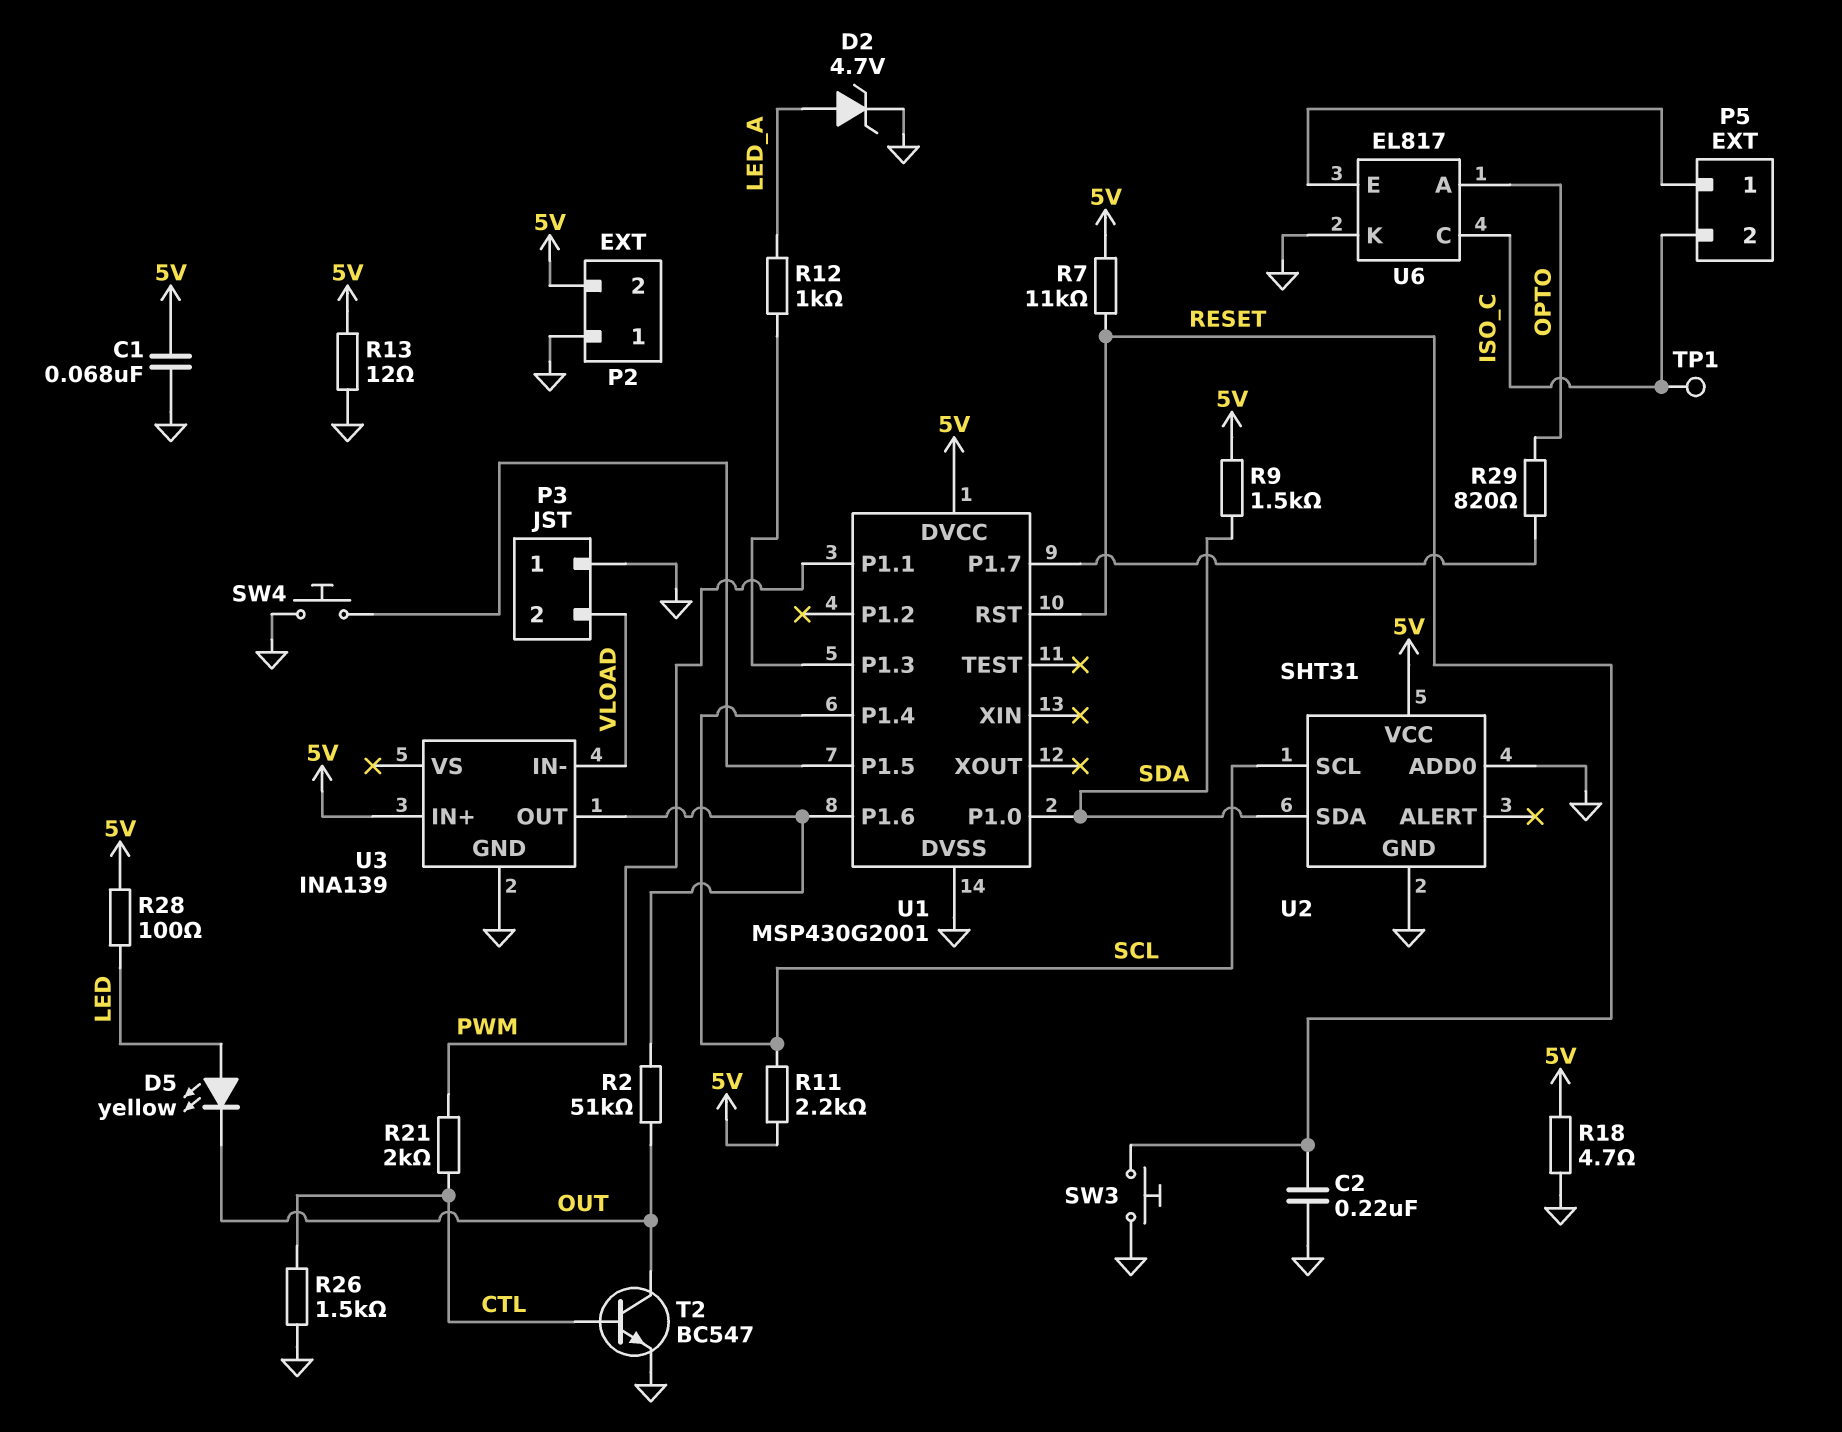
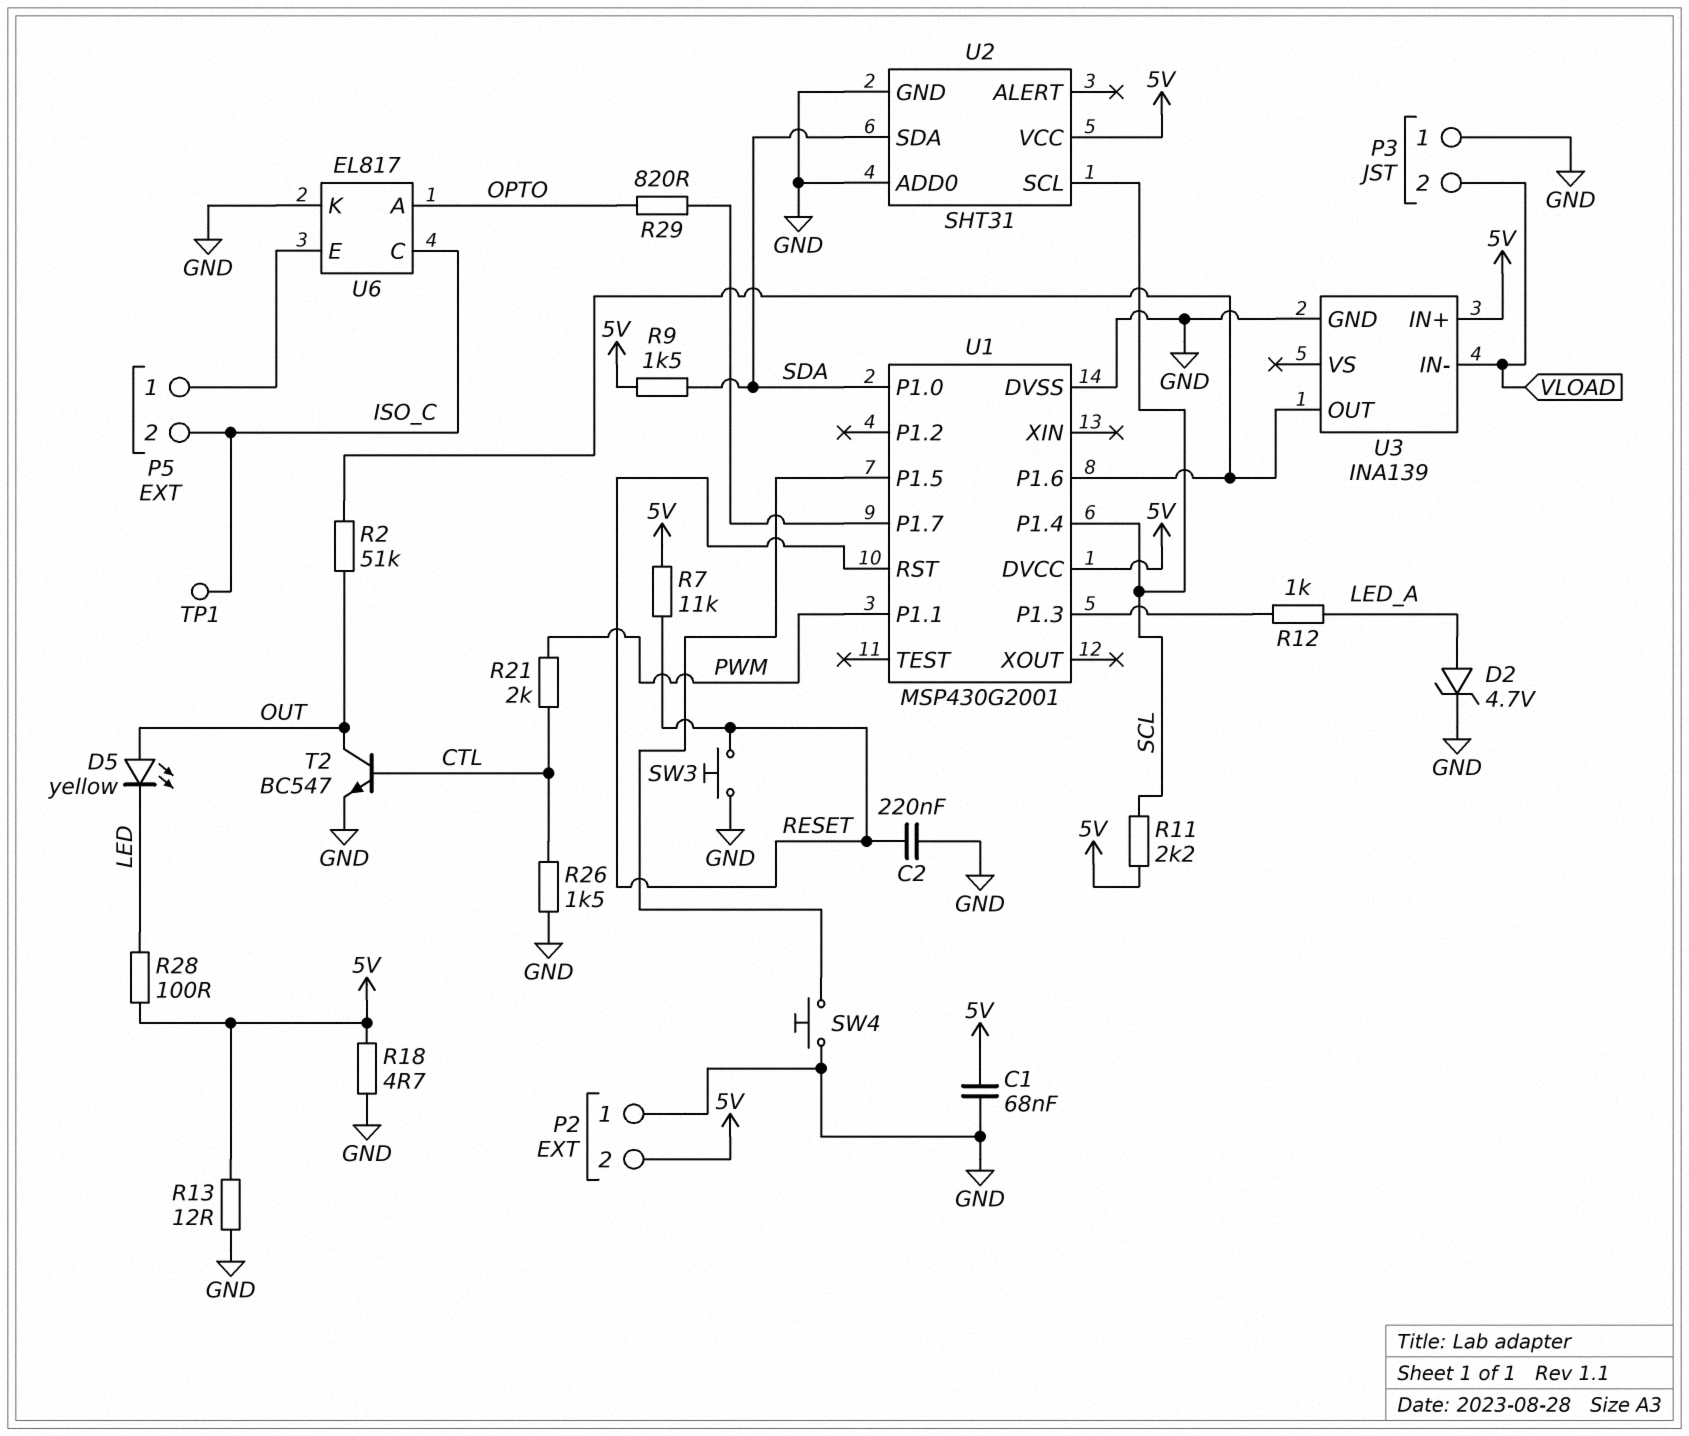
D5: LED yellow (A LED, K OUT) -> LED yellow (A OUT, K LED)

